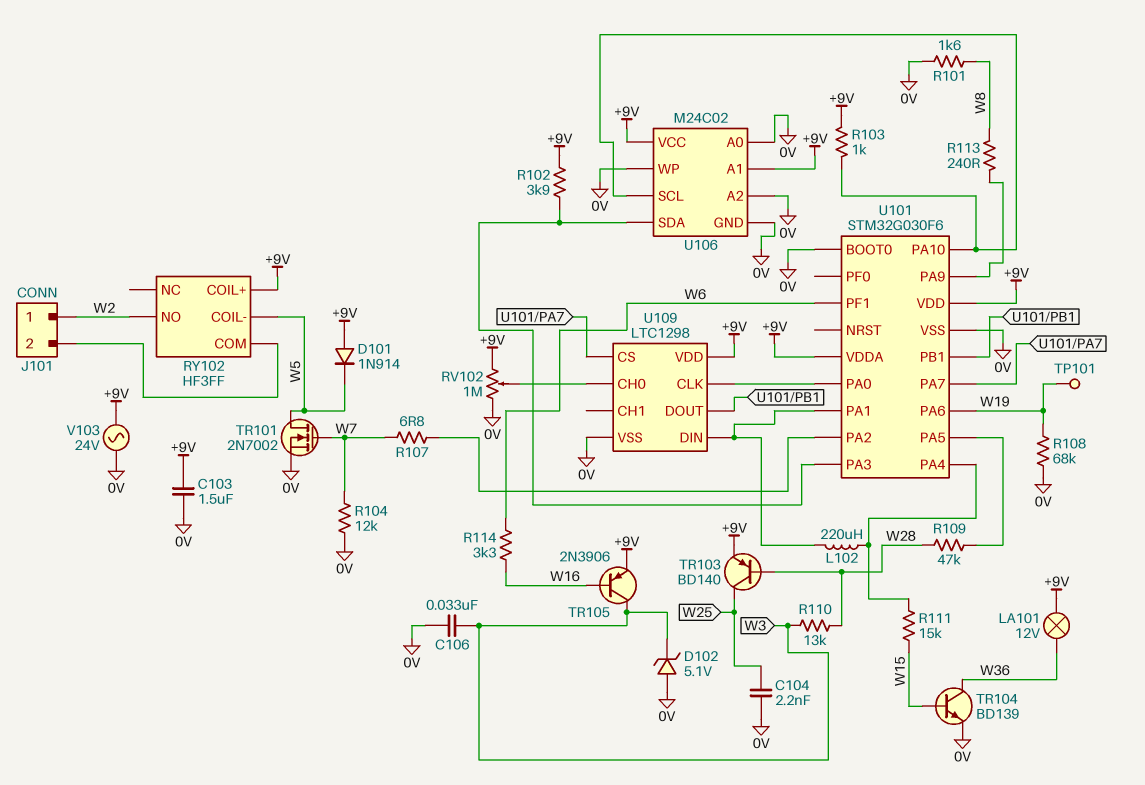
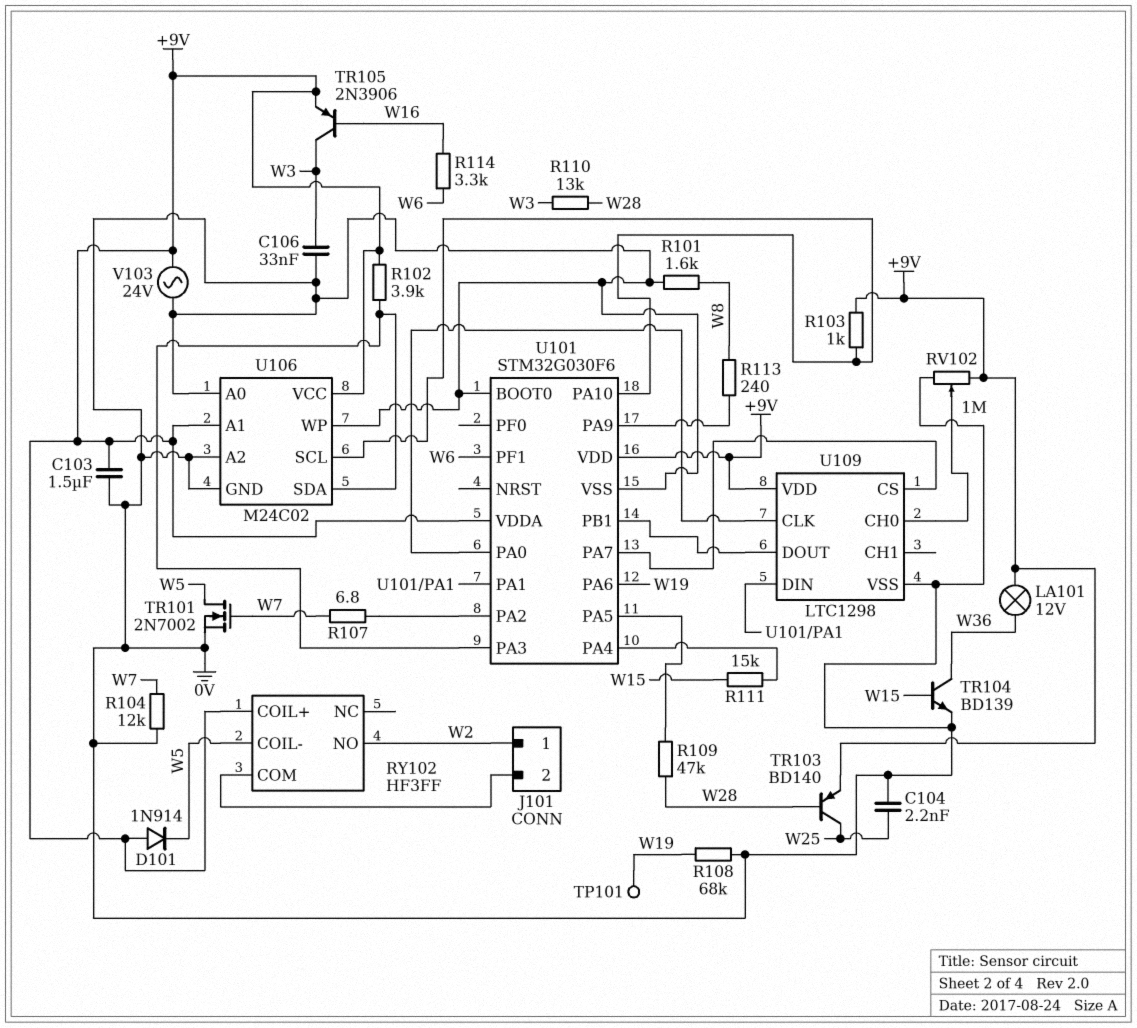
D102: zener 5.1V (A 0V, K W3) -> none
L102: 220uH (U101/PA1, U101/PA4) -> none

